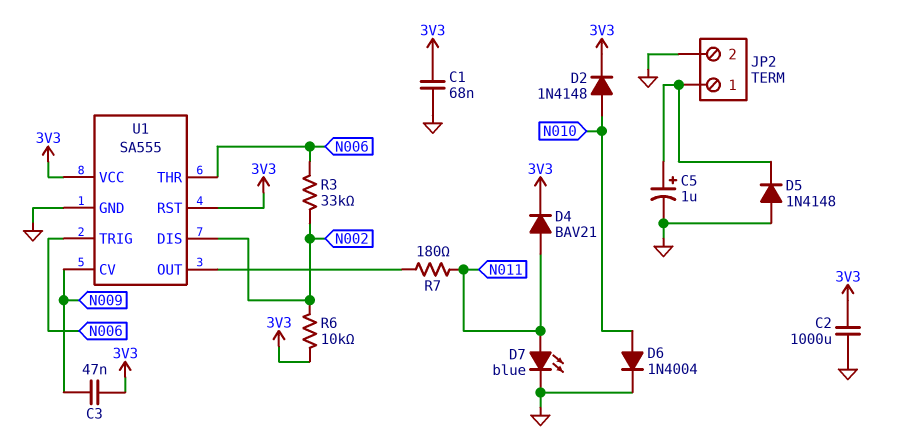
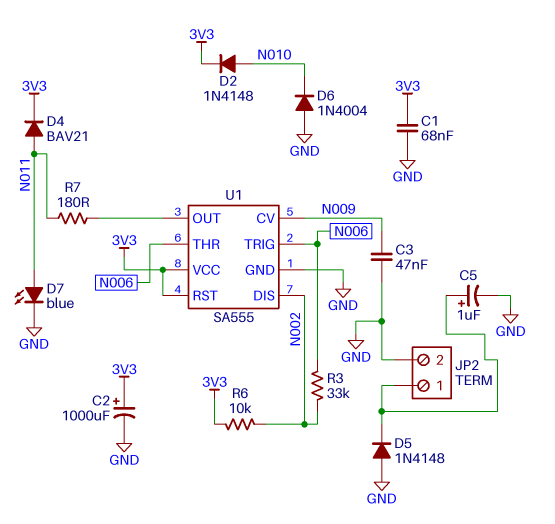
C2: 1000uF (3V3, GND) -> 1000uF (plus 3V3, minus GND)
C3: 47nF (3V3, N009) -> 47nF (GND, N009)
D6: diode 1N4004 (A N010, K GND) -> diode 1N4004 (A GND, K N010)

